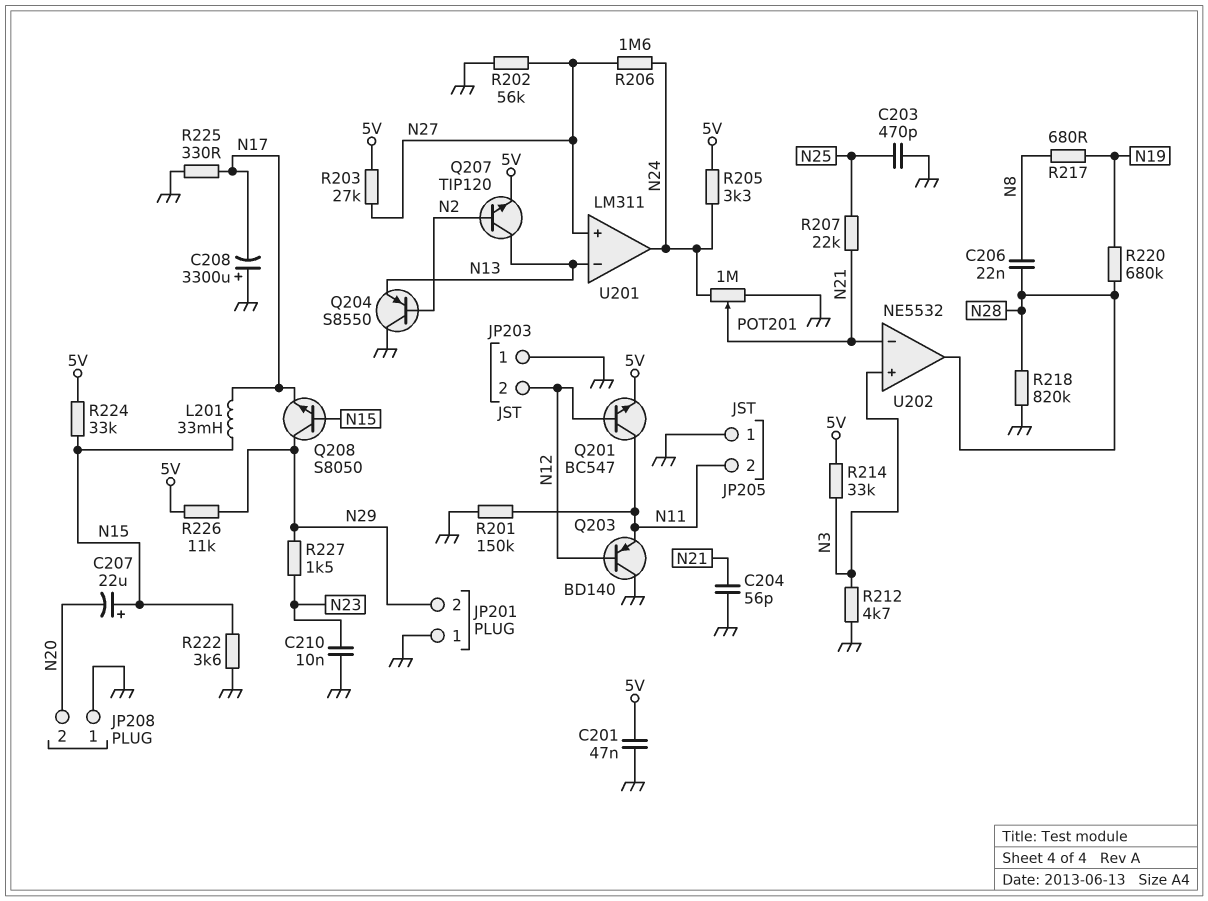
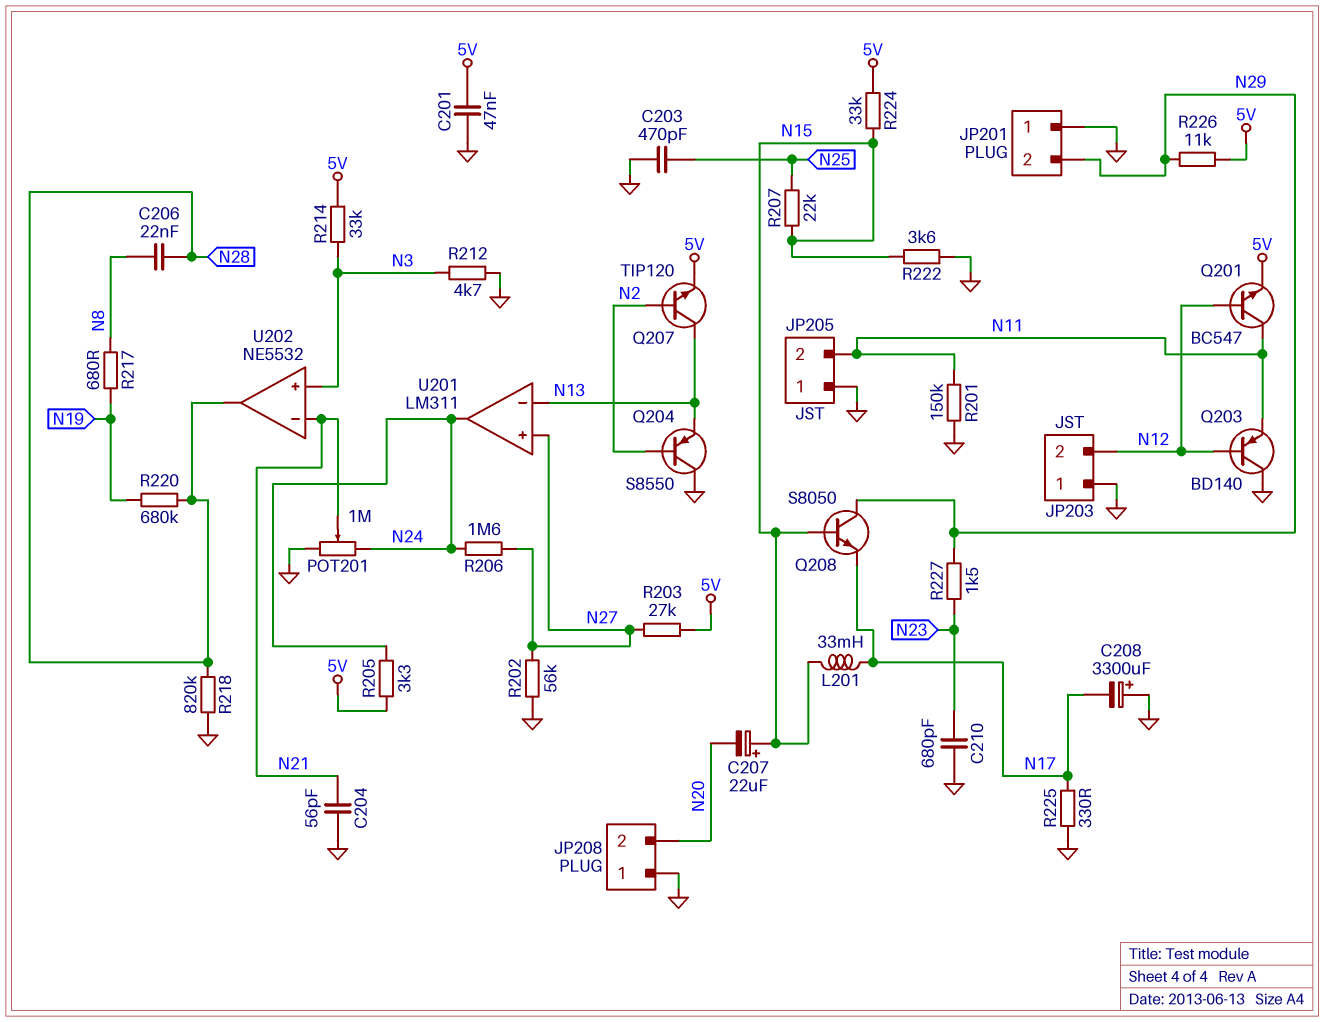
C210: 10nF (GND, N23) -> 680pF (GND, N23)
R207: 22k (N21, N25) -> 22k (N15, N25)

